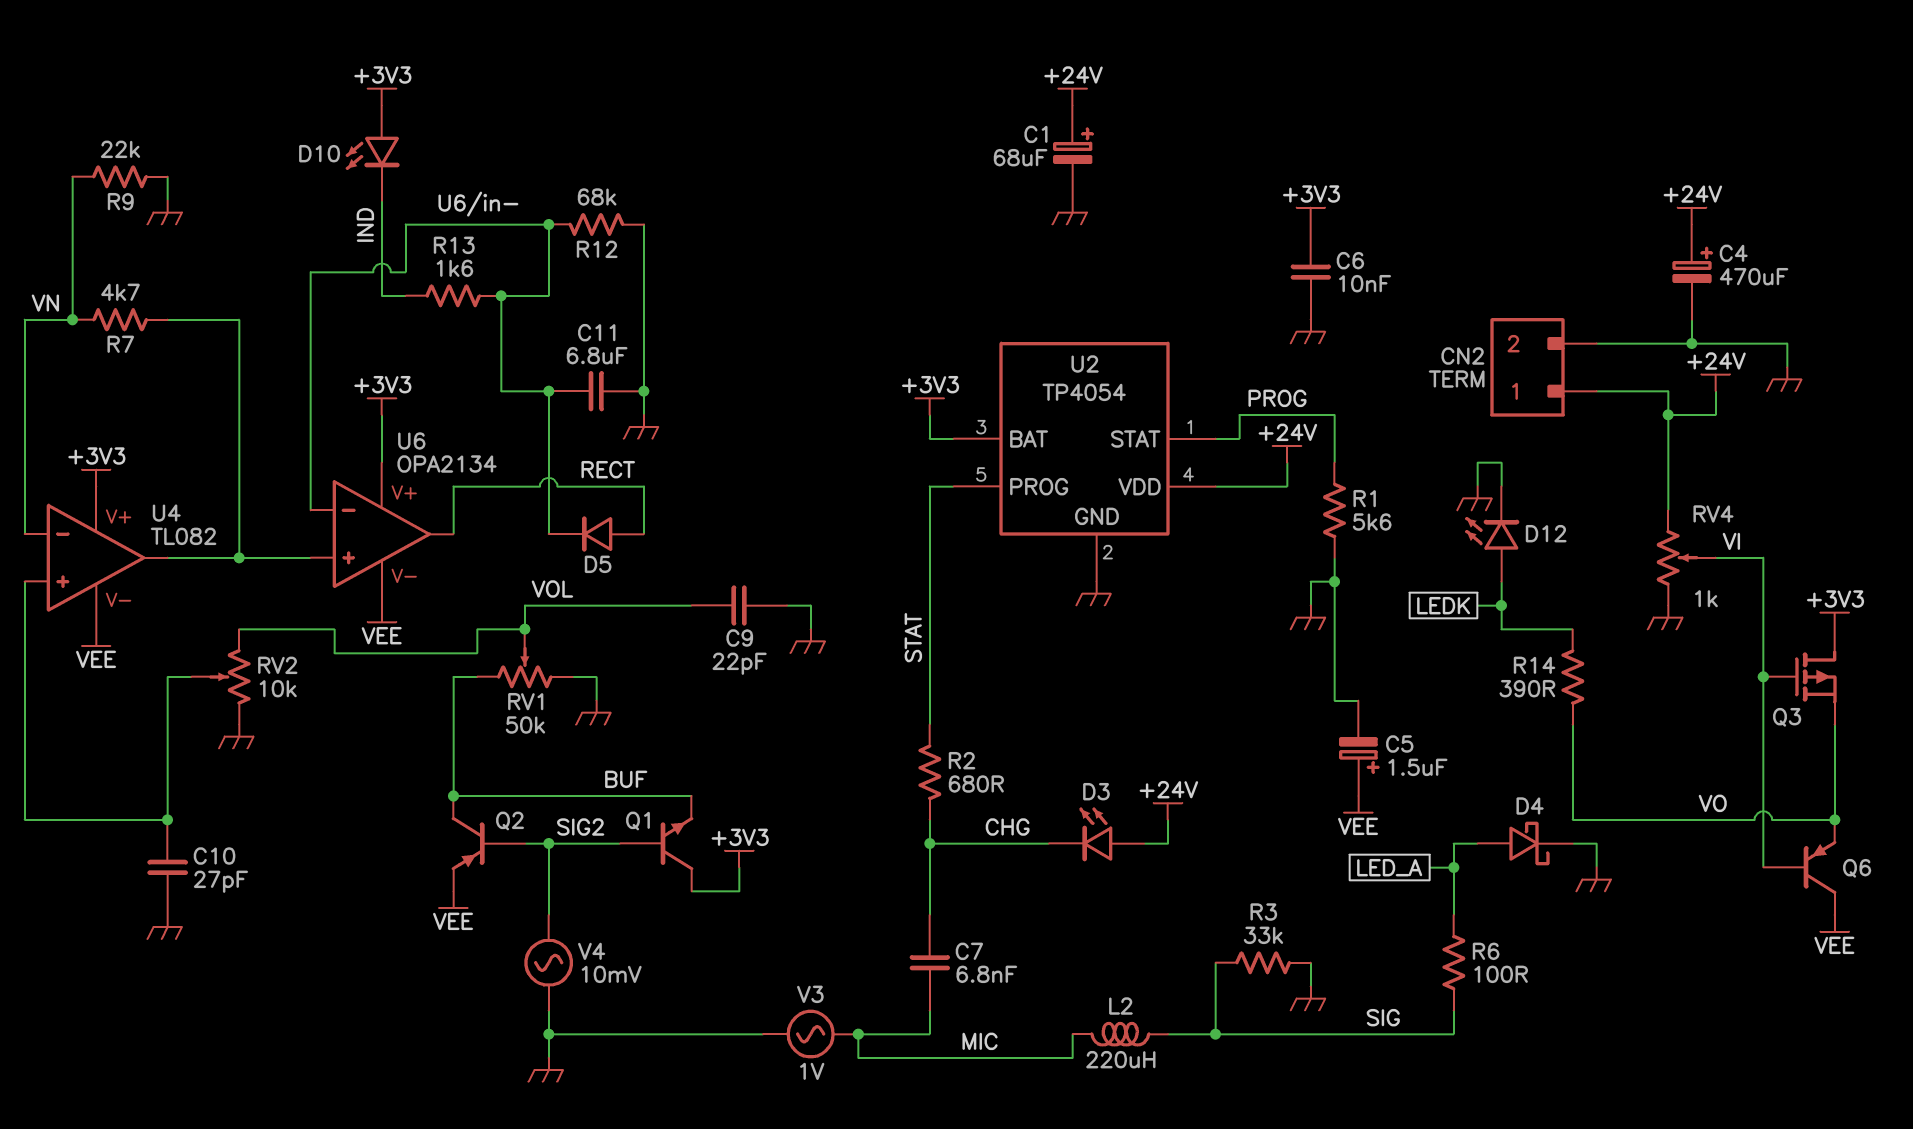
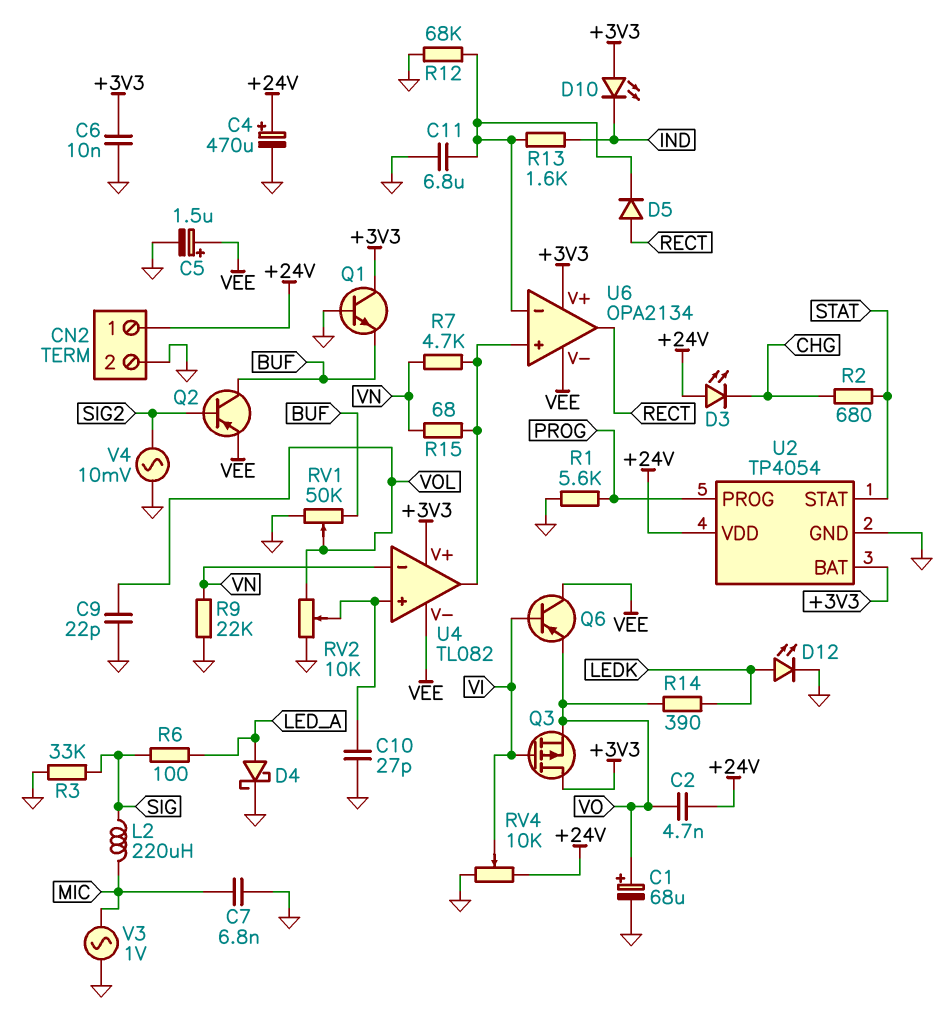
C1: 68uF (plus +24V, minus GND) -> 68uF (plus VO, minus GND)
C2: none -> 4.7nF (+24V, VO)
C7: 6.8nF (CHG, MIC) -> 6.8nF (GND, MIC)
Q1: NPN (B SIG2, C +3V3, E BUF) -> NPN (B GND, C +3V3, E BUF)
R15: none -> 68 (U4/out, VN)
RV4: 1k (+24V, GND, wiper VI) -> 10k (+24V, GND, wiper VI)
U2 pin PROG: STAT -> PROG
U2 pin STAT: PROG -> STAT

